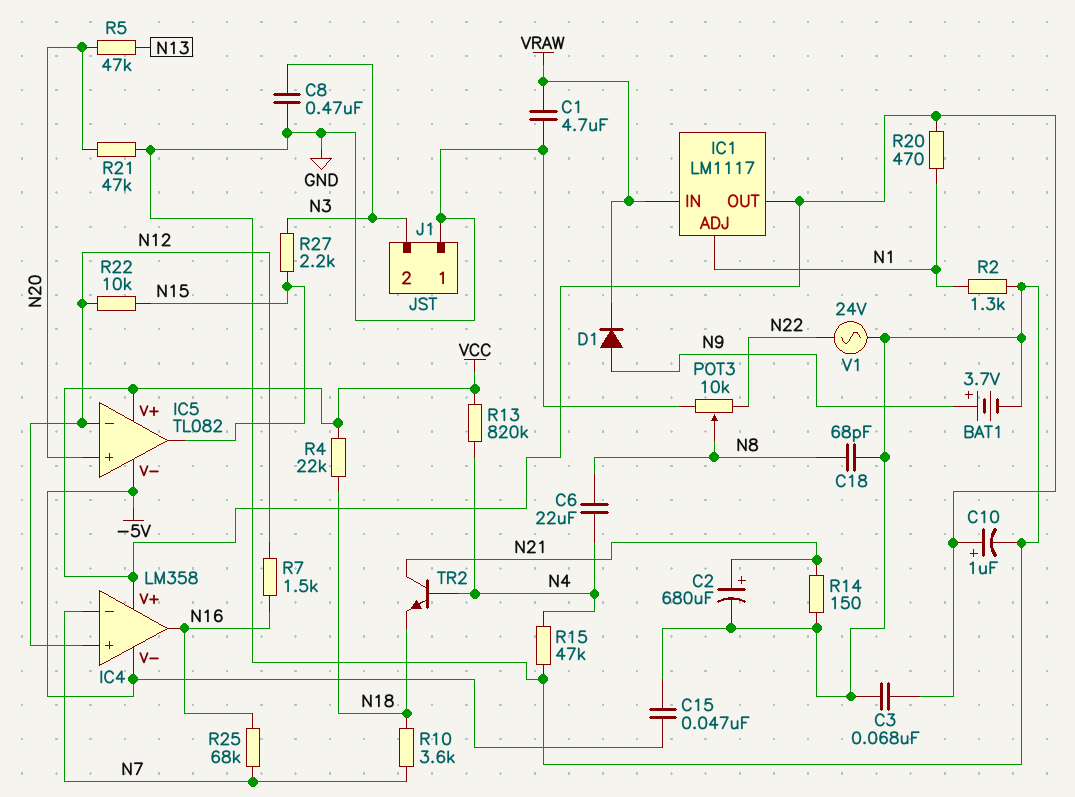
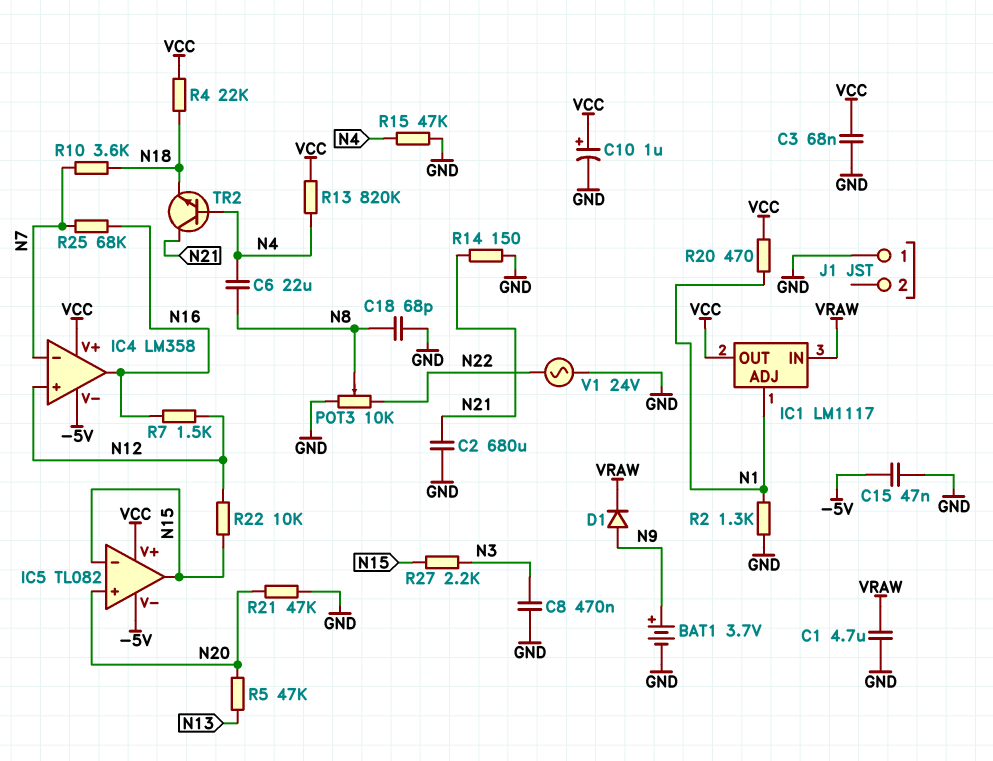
C2: 680uF (plus N21, minus GND) -> 680uF (GND, N21)
IC5 pin in-: N12 -> N15
J1 pin 2: N3 -> none

